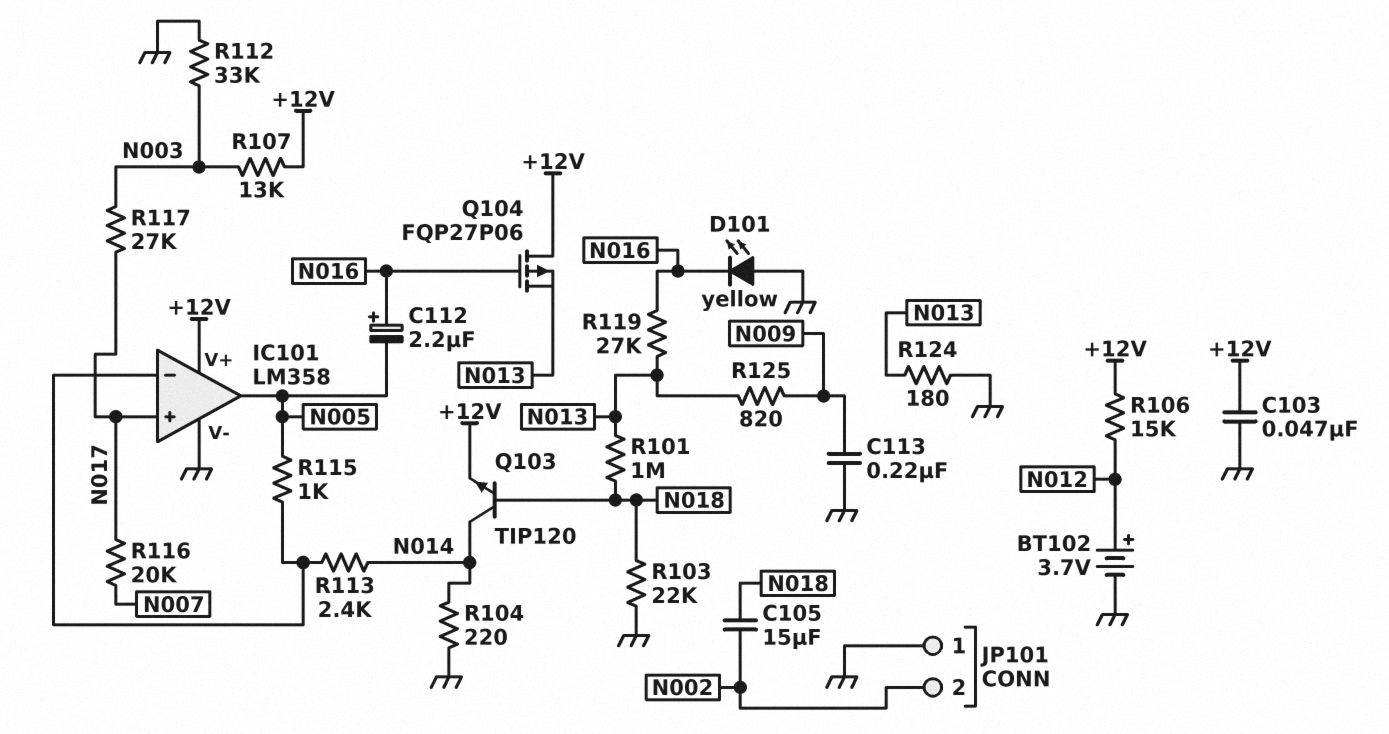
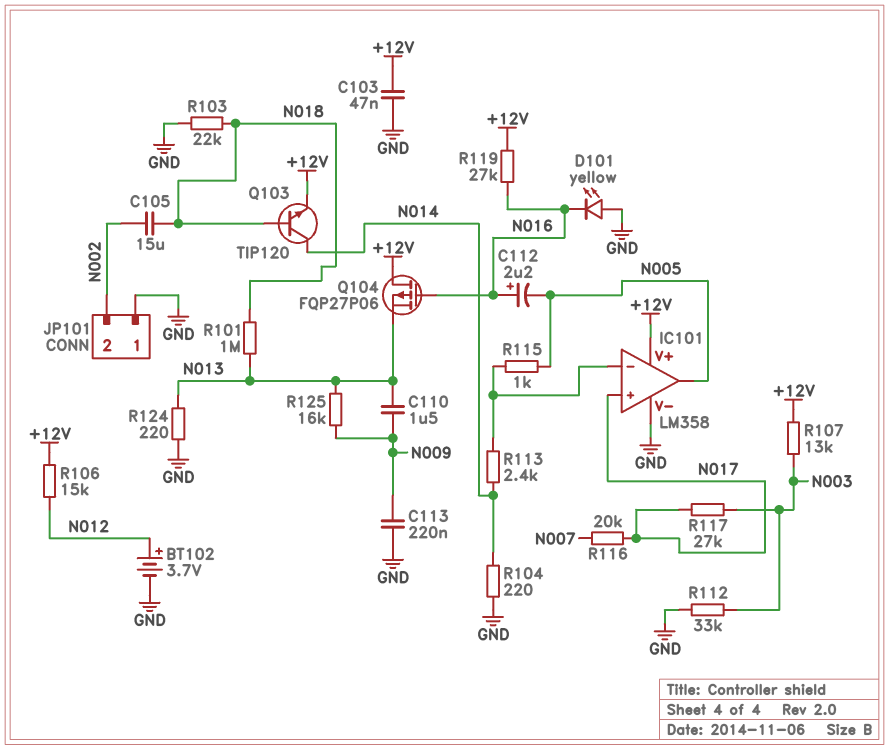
C110: none -> 1.5uF (N009, N013)
R119: 27k (N013, N016) -> 27k (+12V, N016)
R124: 180 (GND, N013) -> 220 (GND, N013)
R125: 820 (N009, N013) -> 16k (N009, N013)

